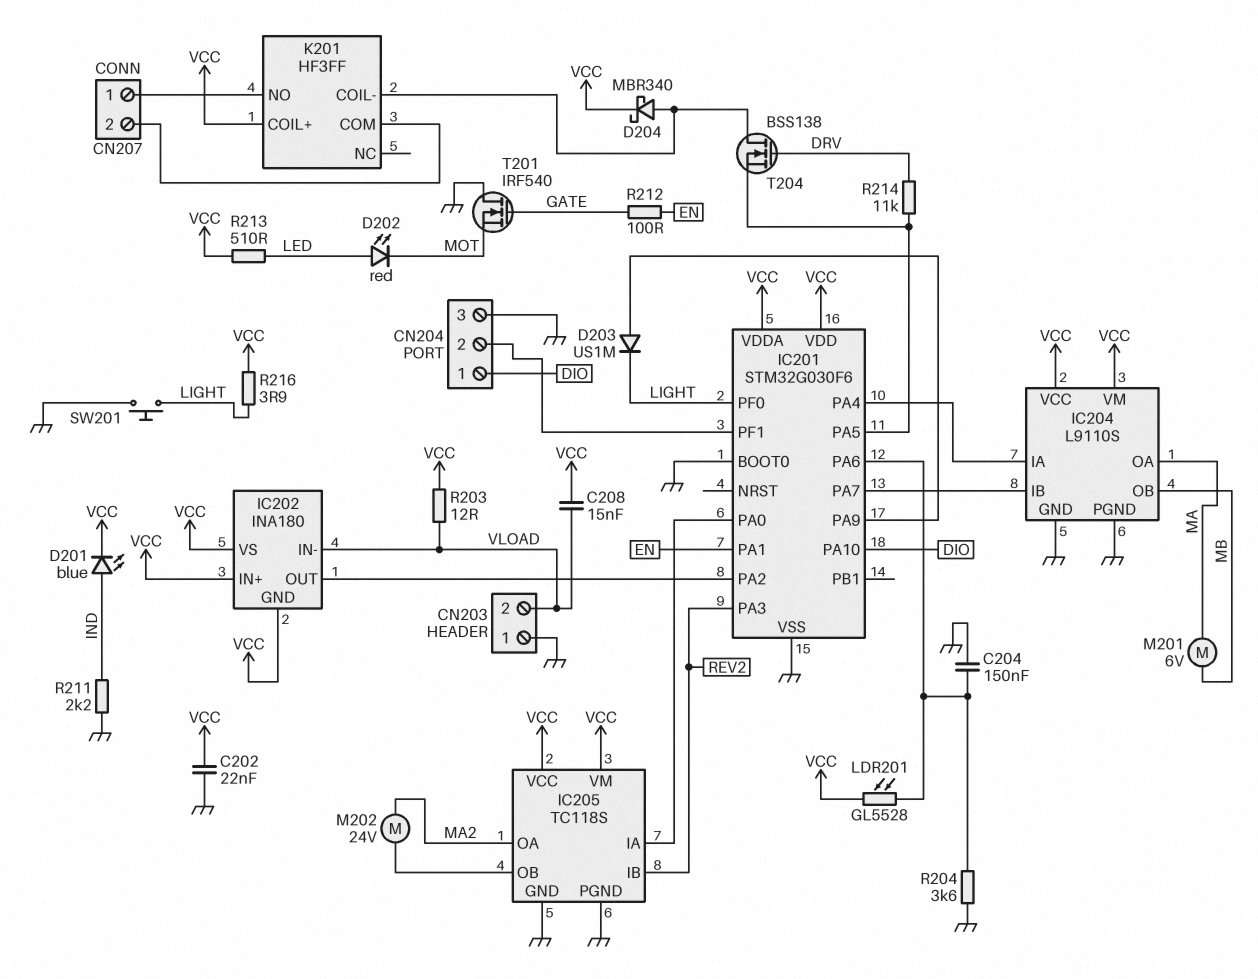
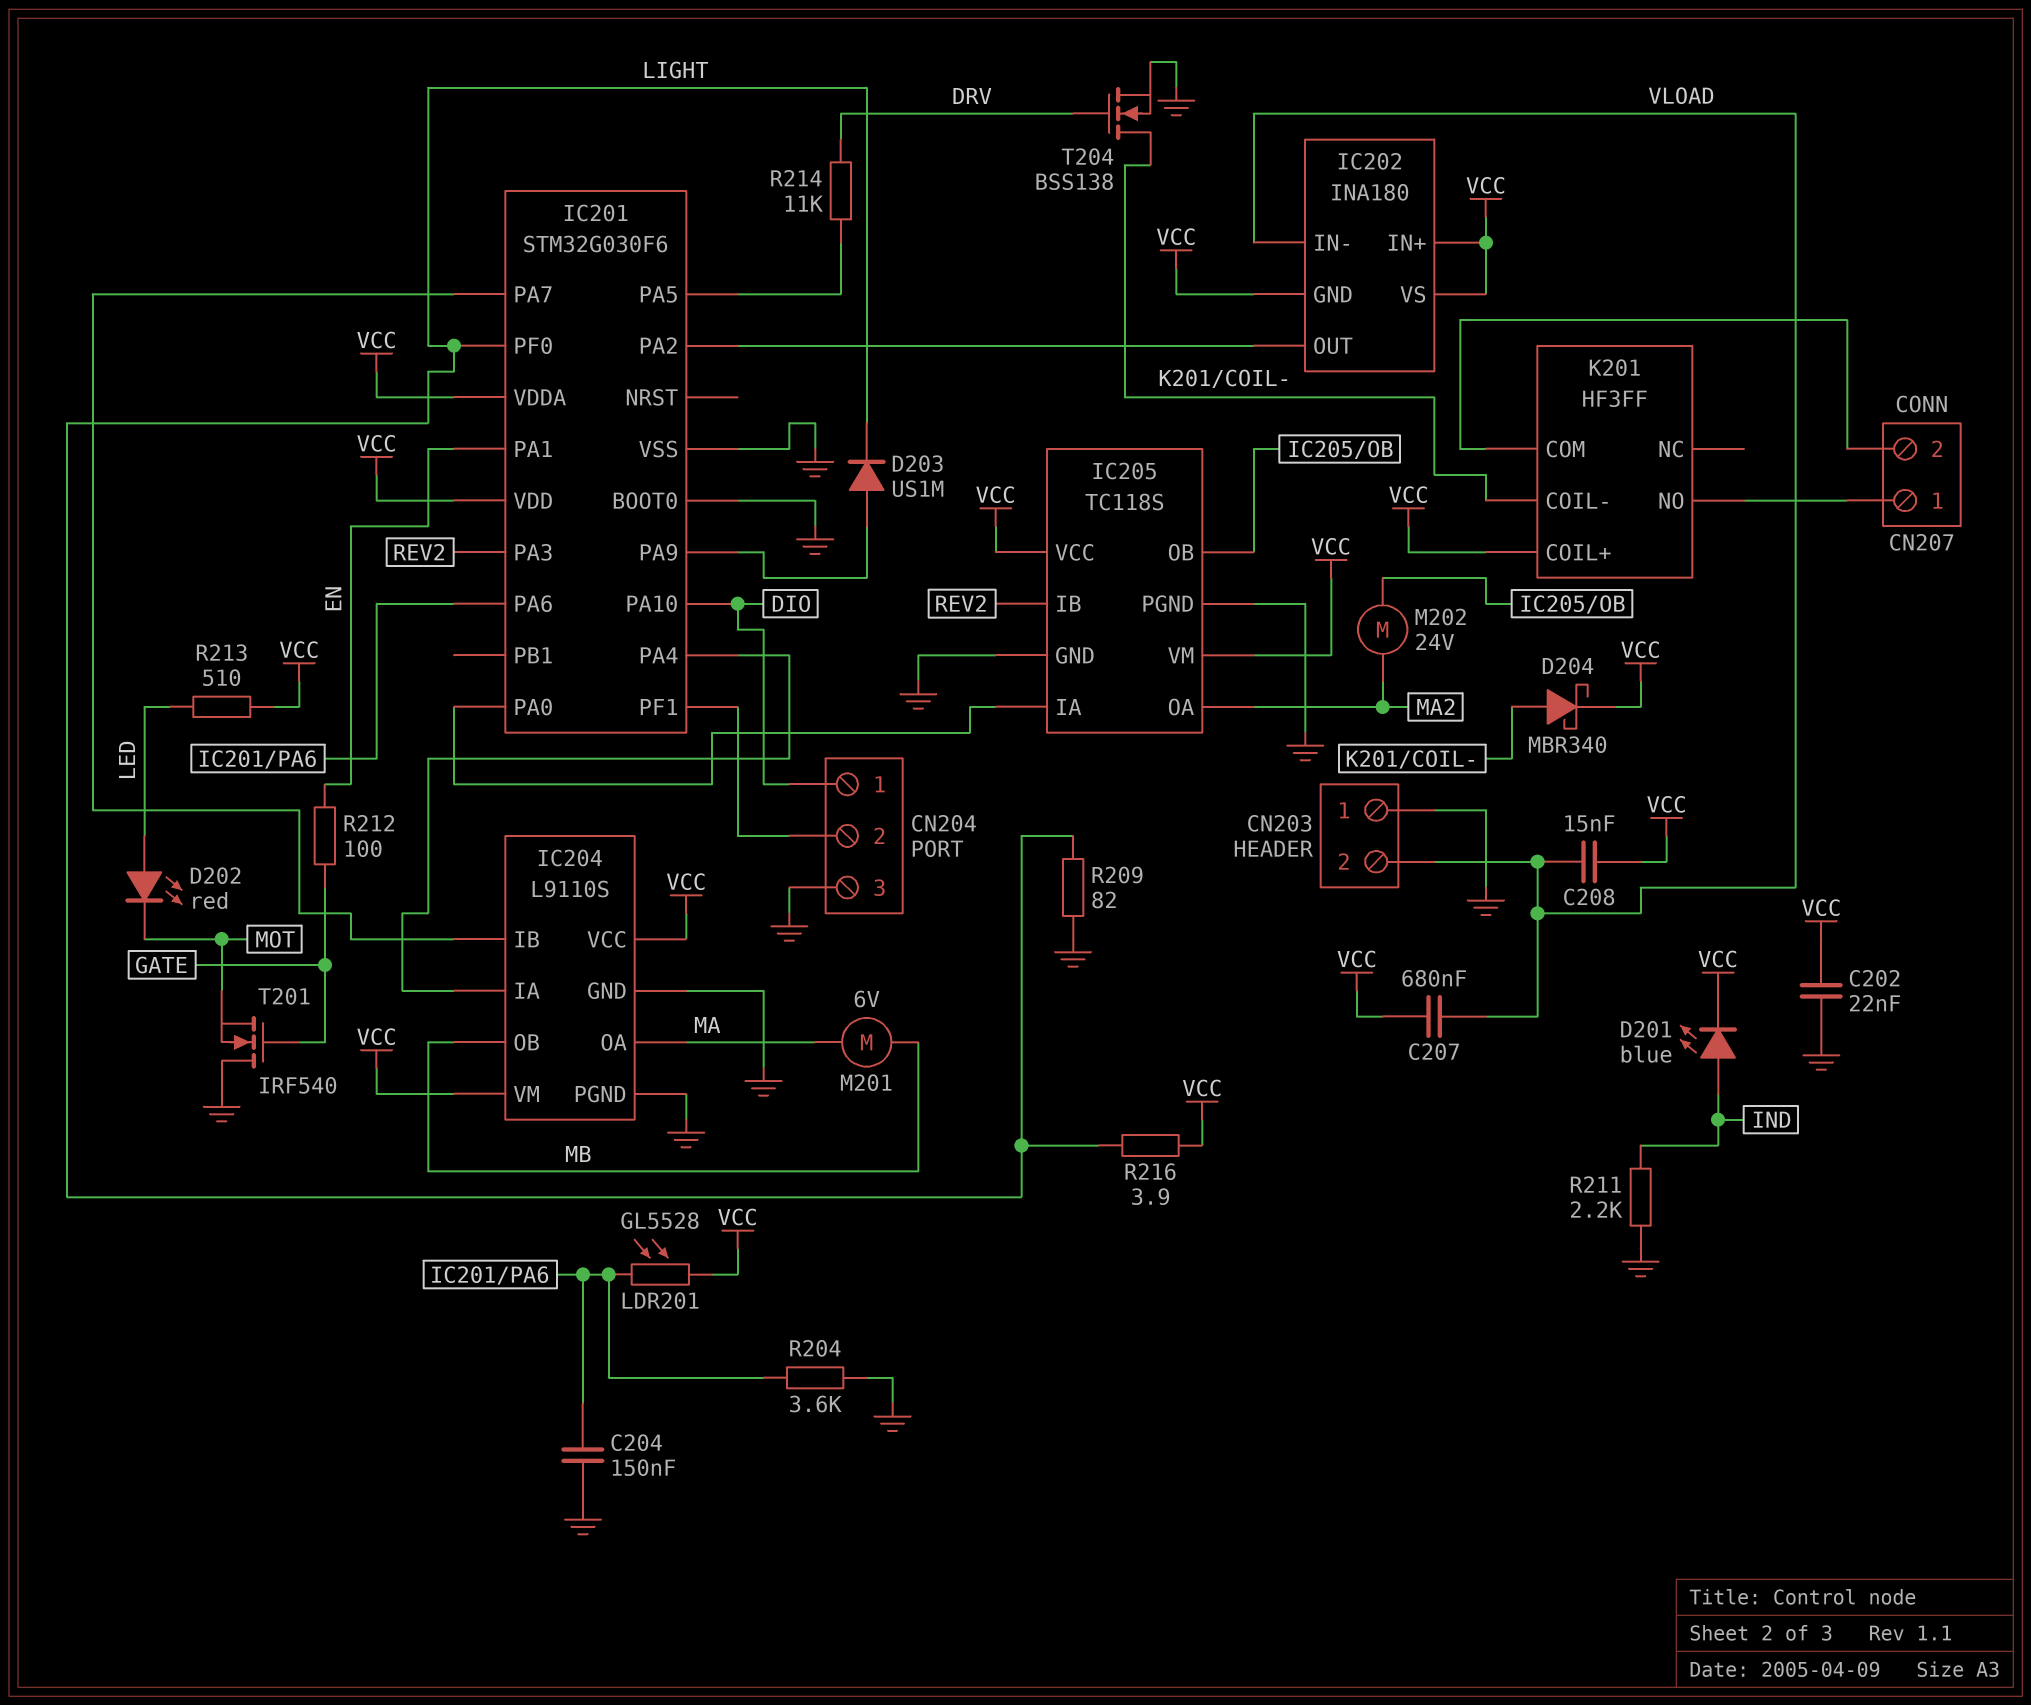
C207: none -> 680nF (VCC, VLOAD)
R203: 12 (VCC, VLOAD) -> none
R209: none -> 82 (GND, LIGHT)
SW201: button (GND, LIGHT) -> none
T204: NMOS BSS138 (G DRV, D K201/COIL-, S IC201/PA5) -> NMOS BSS138 (G DRV, D K201/COIL-, S GND)

